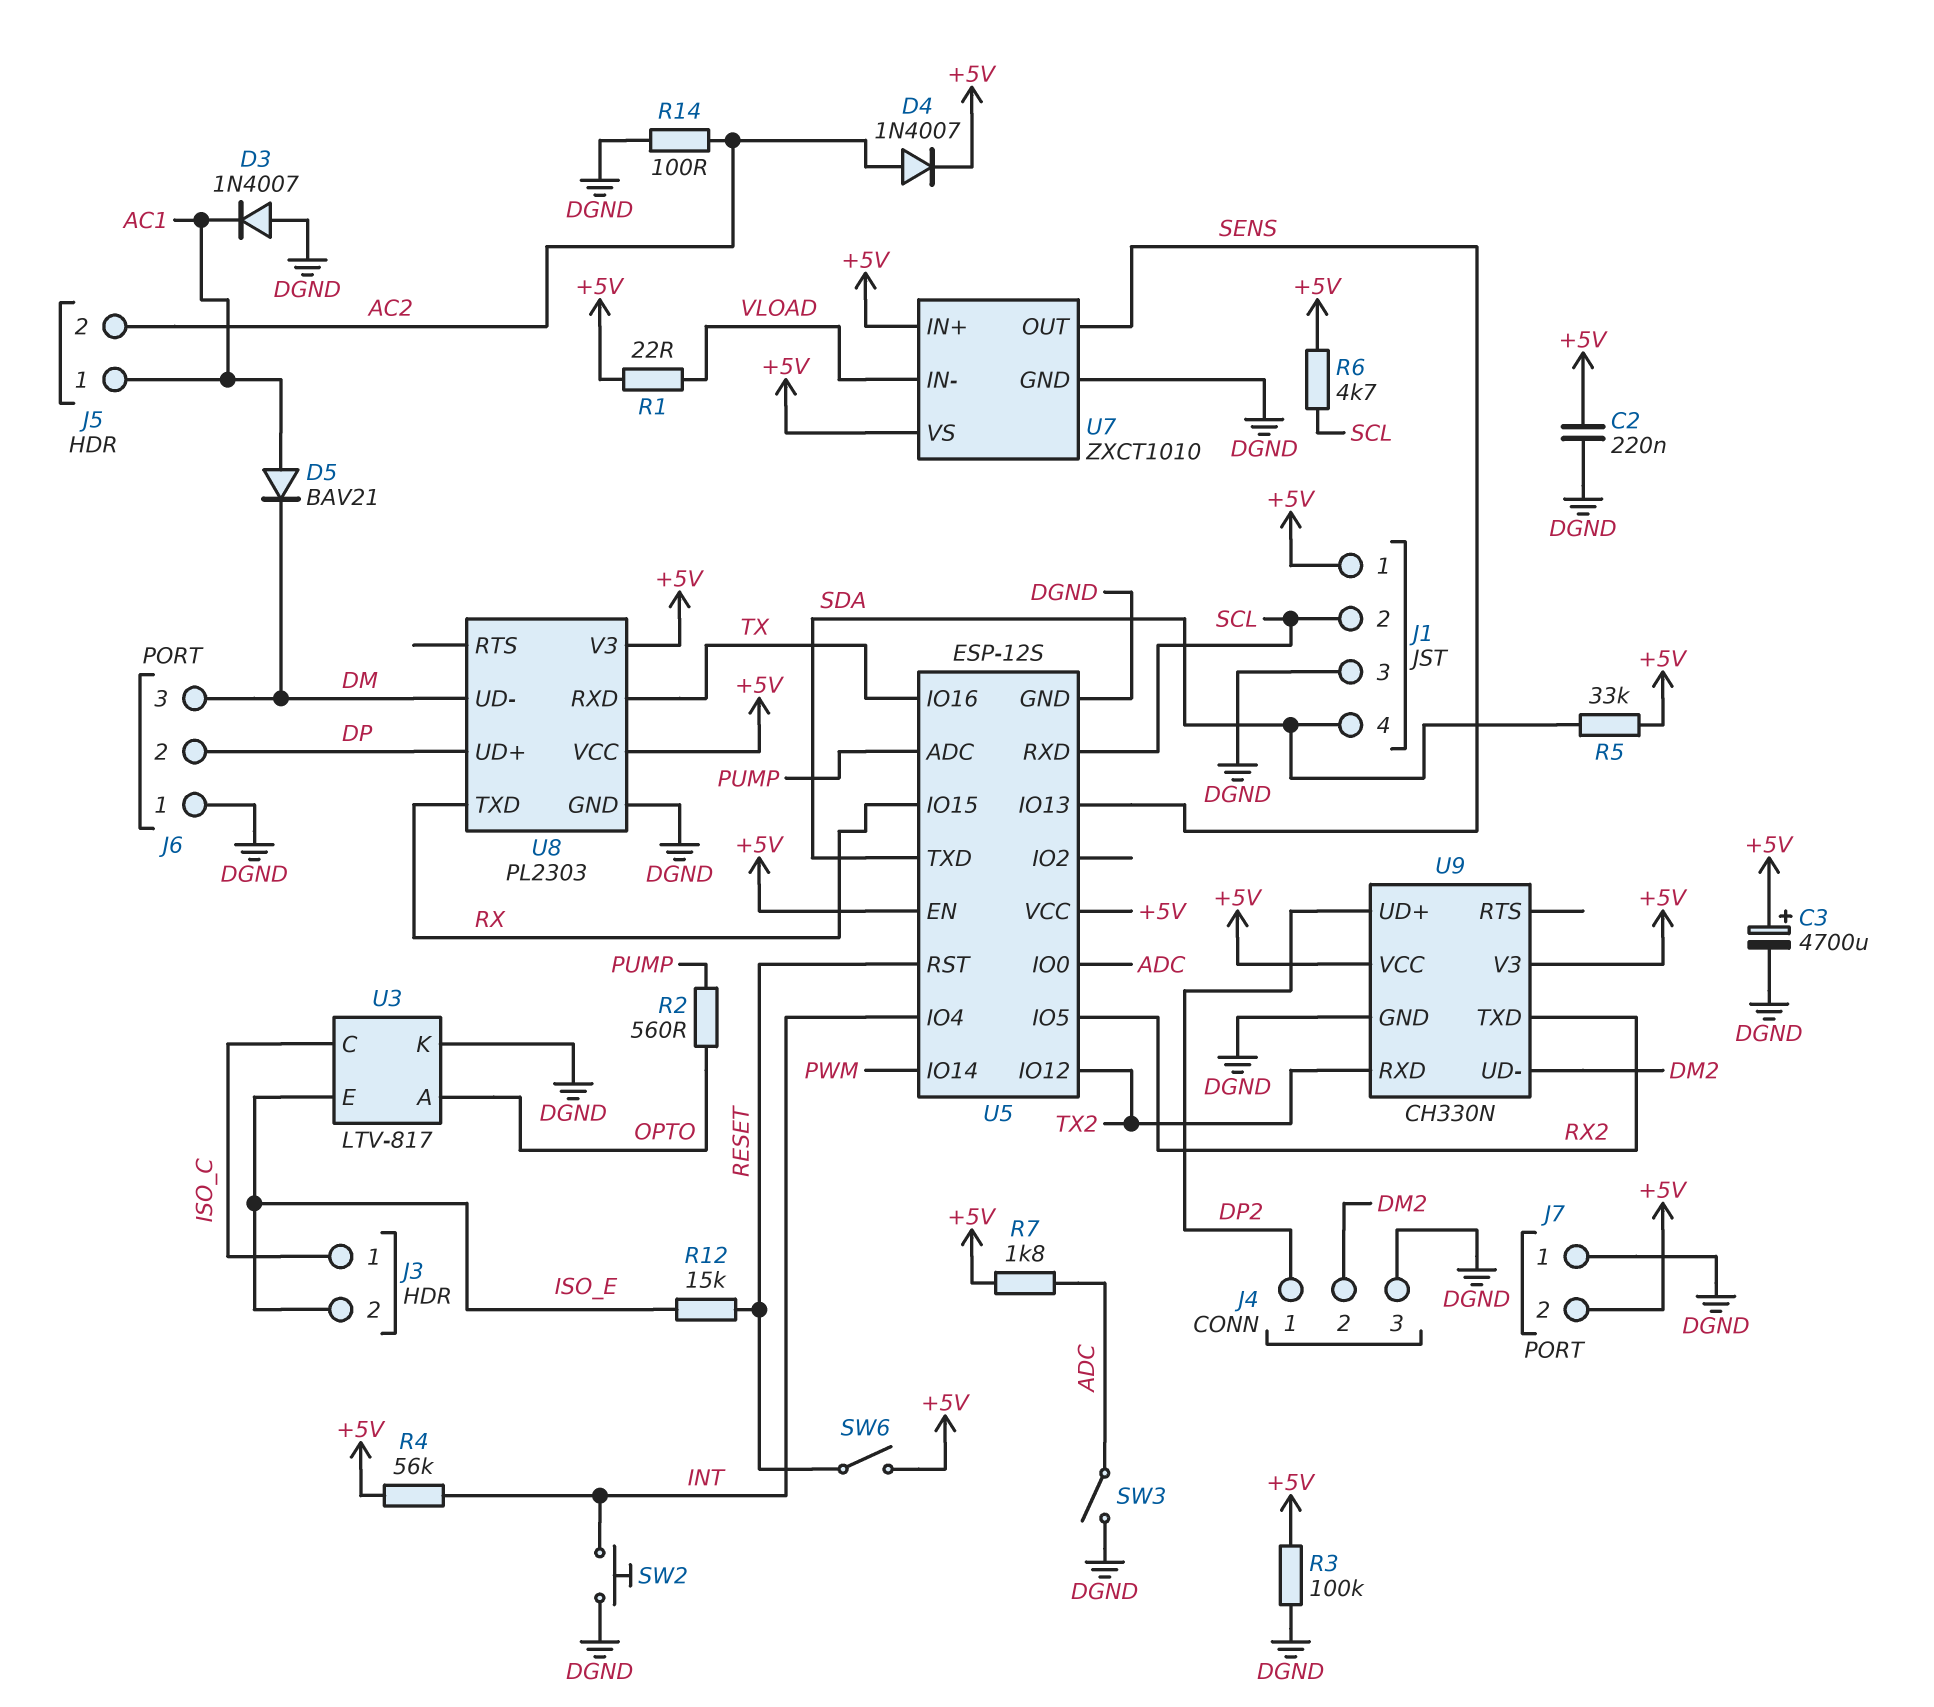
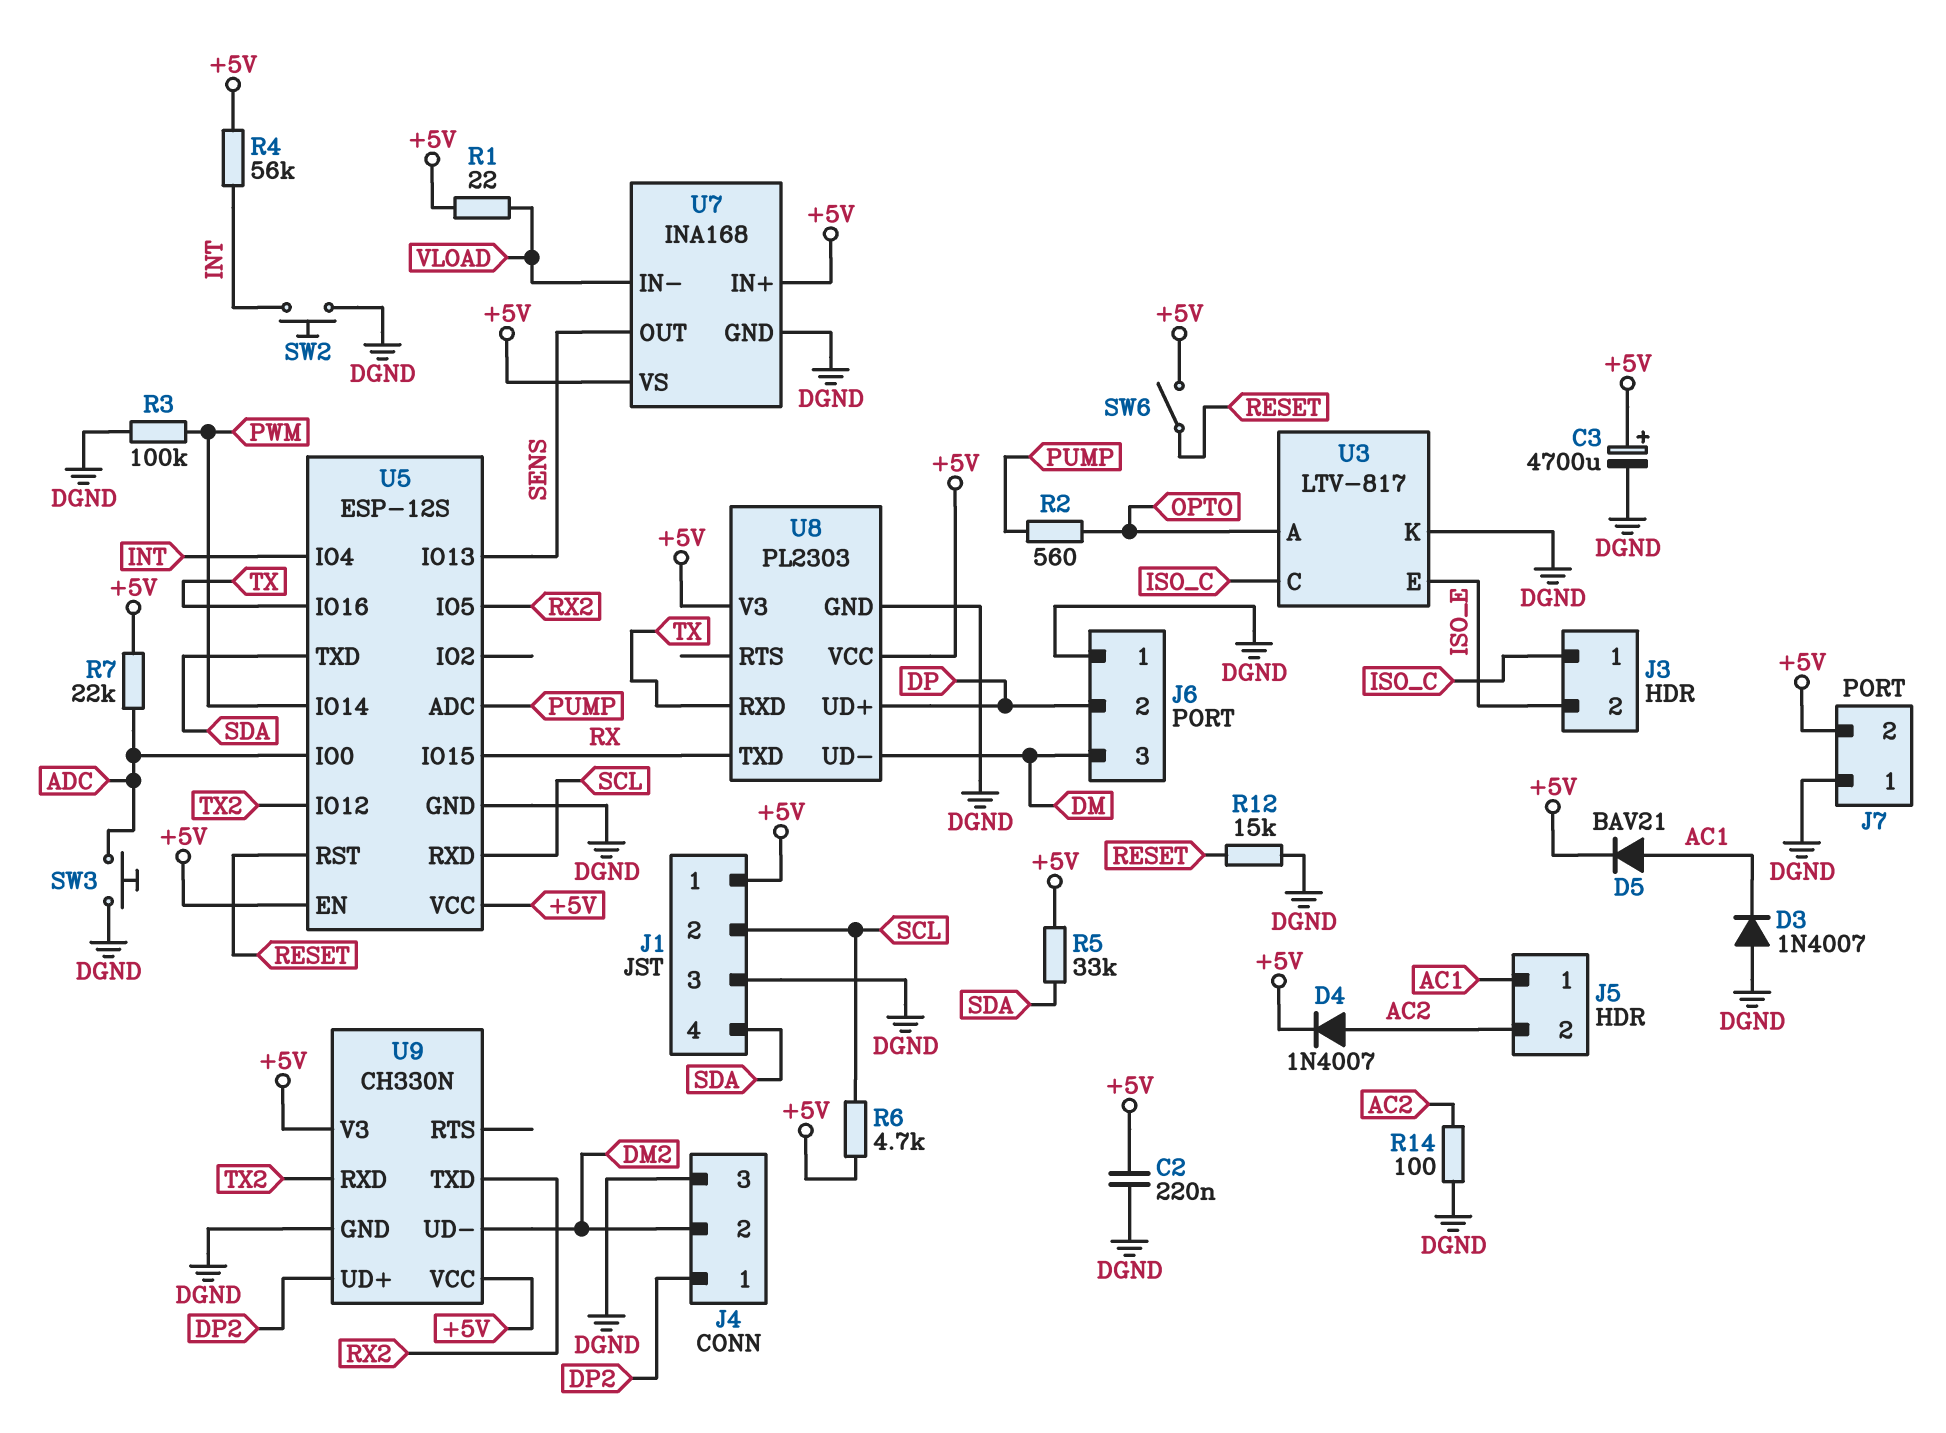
D5: diode BAV21 (A AC1, K DM) -> diode BAV21 (A AC1, K +5V)
R3: 100k (+5V, DGND) -> 100k (DGND, PWM)
R7: 1.8k (+5V, ADC) -> 22k (+5V, ADC)
R12: 15k (ISO_E, RESET) -> 15k (DGND, RESET)
SW3: switch (ADC, DGND) -> button (ADC, DGND)
U7: ZXCT1010 -> INA168

